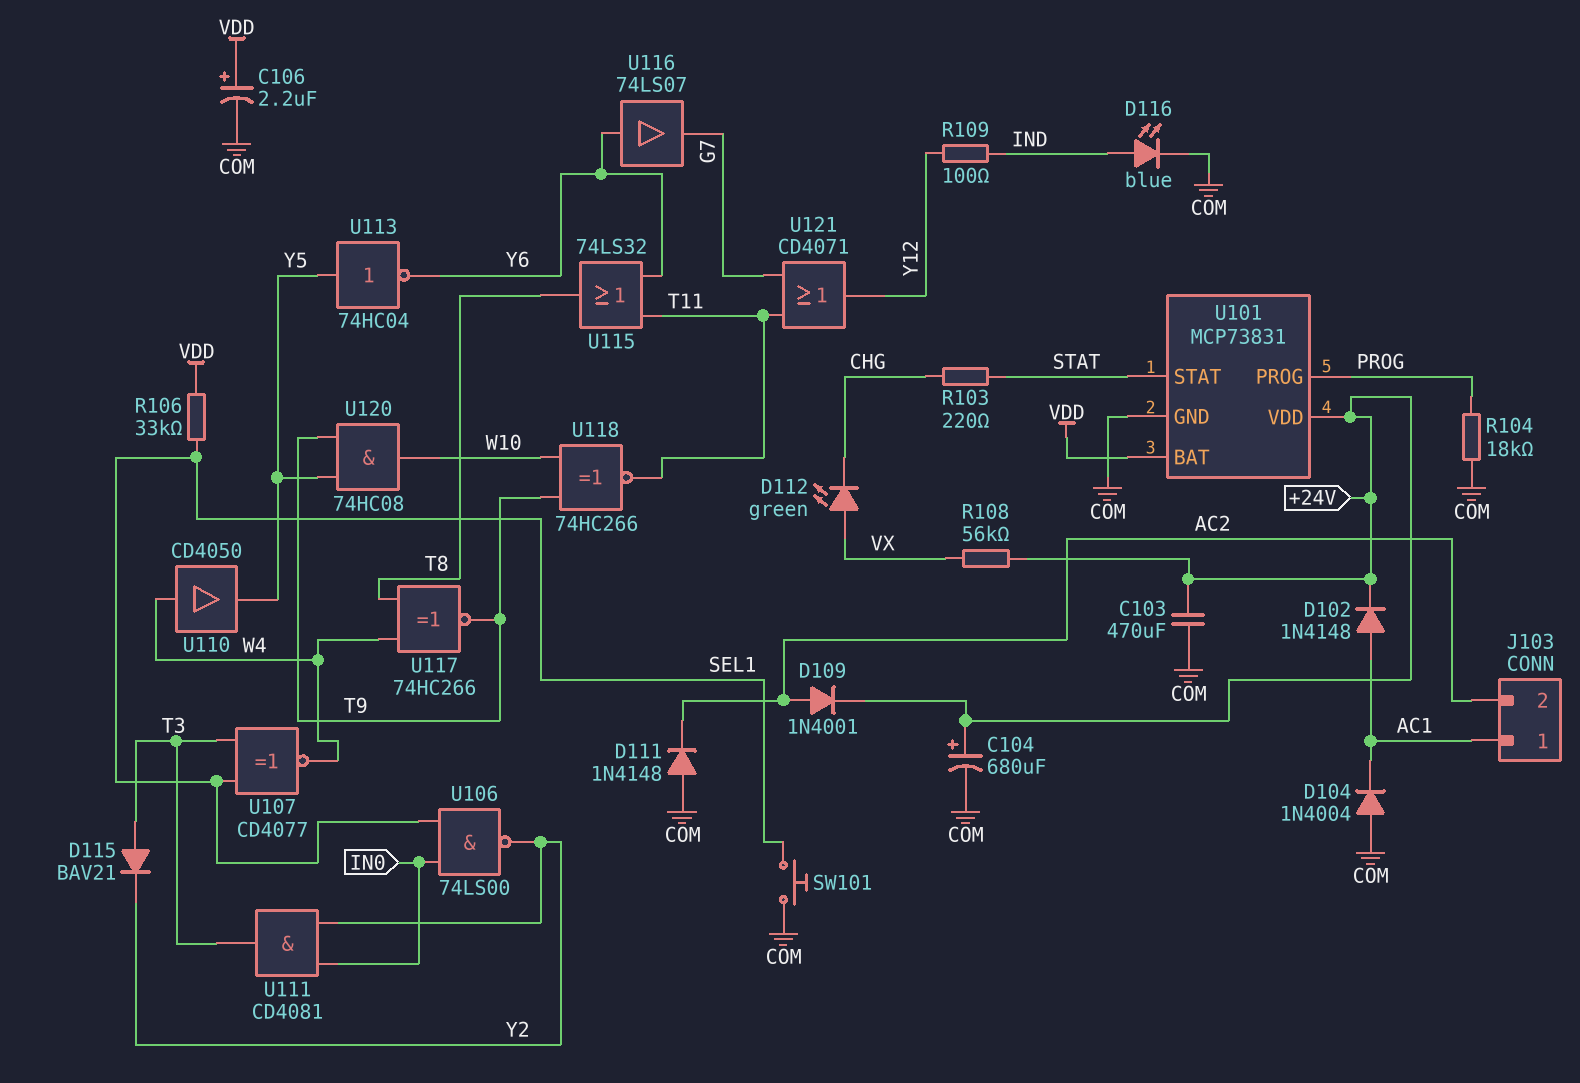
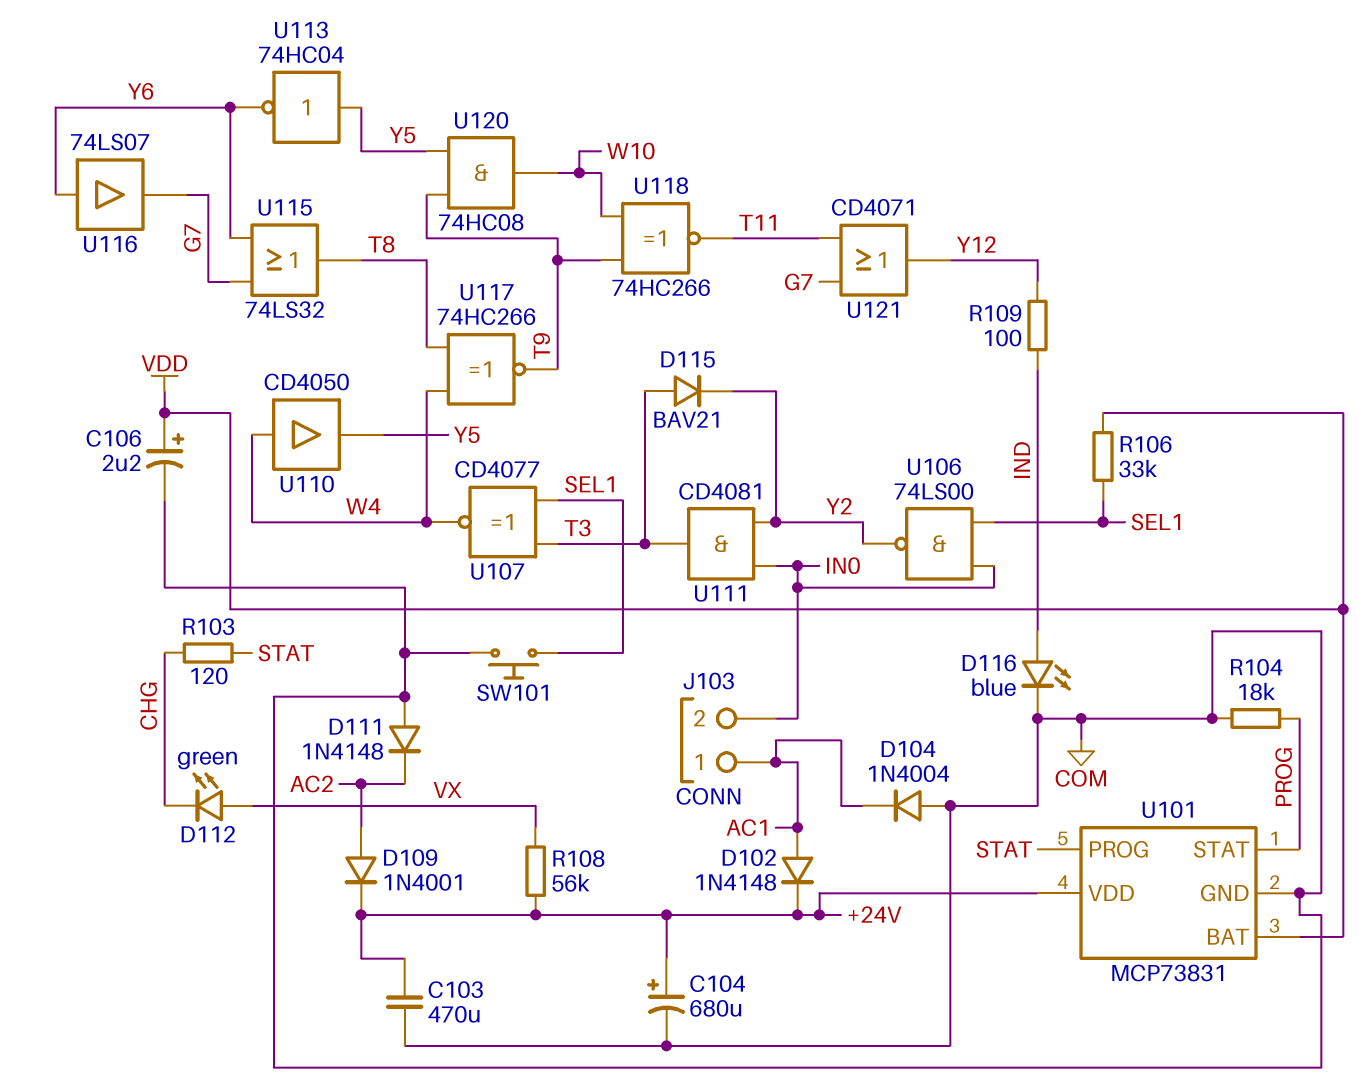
J103 pin 2: AC2 -> IN0
R103: 220 (CHG, STAT) -> 120 (CHG, STAT)
U101 pin PROG: PROG -> STAT
U101 pin STAT: STAT -> PROG
U115: OR 74LS32 (in T11, in Y6, out T8) -> OR 74LS32 (in G7, in Y6, out T8)

